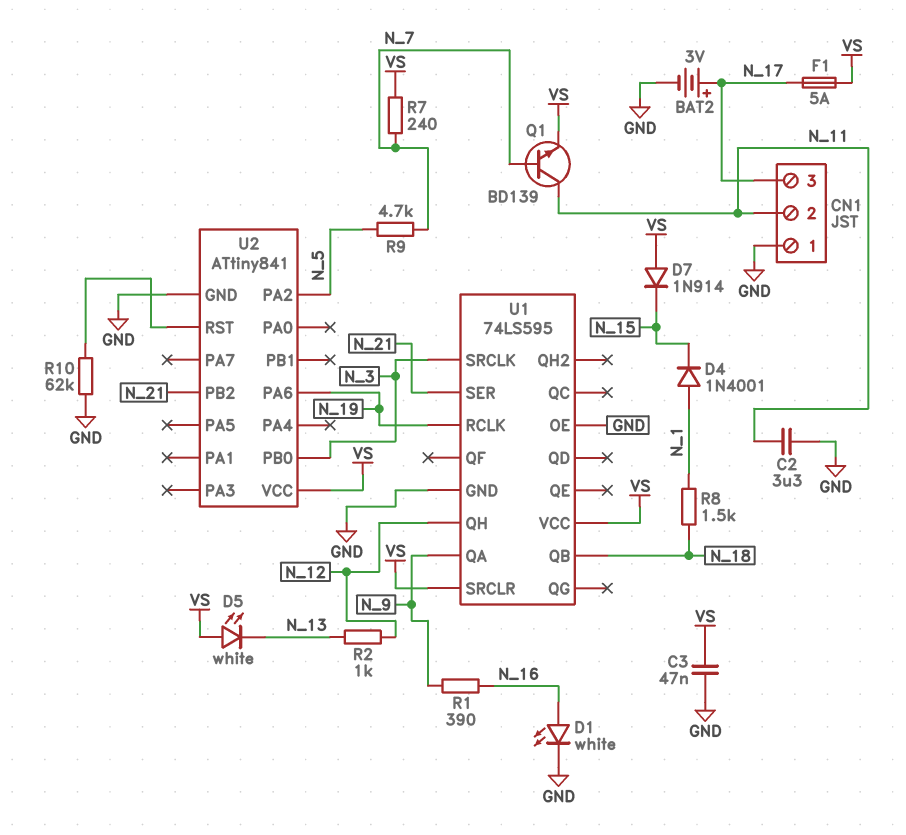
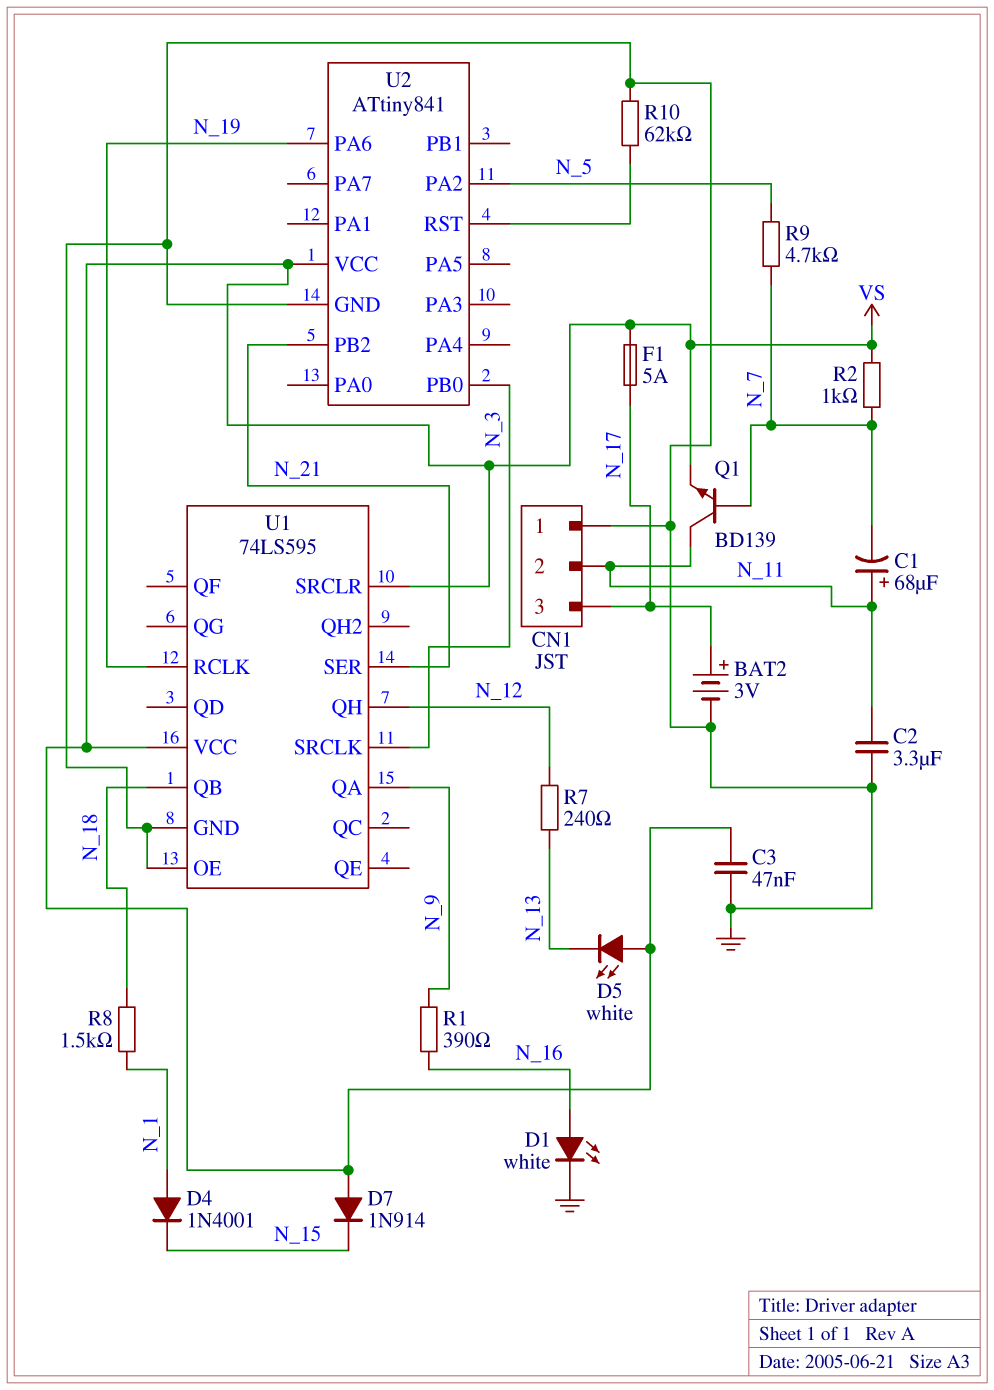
C1: none -> 68uF (plus N_11, minus N_7)
R2: 1k (N_12, N_13) -> 1k (N_7, VS)
R7: 240 (N_7, VS) -> 240 (N_12, N_13)

